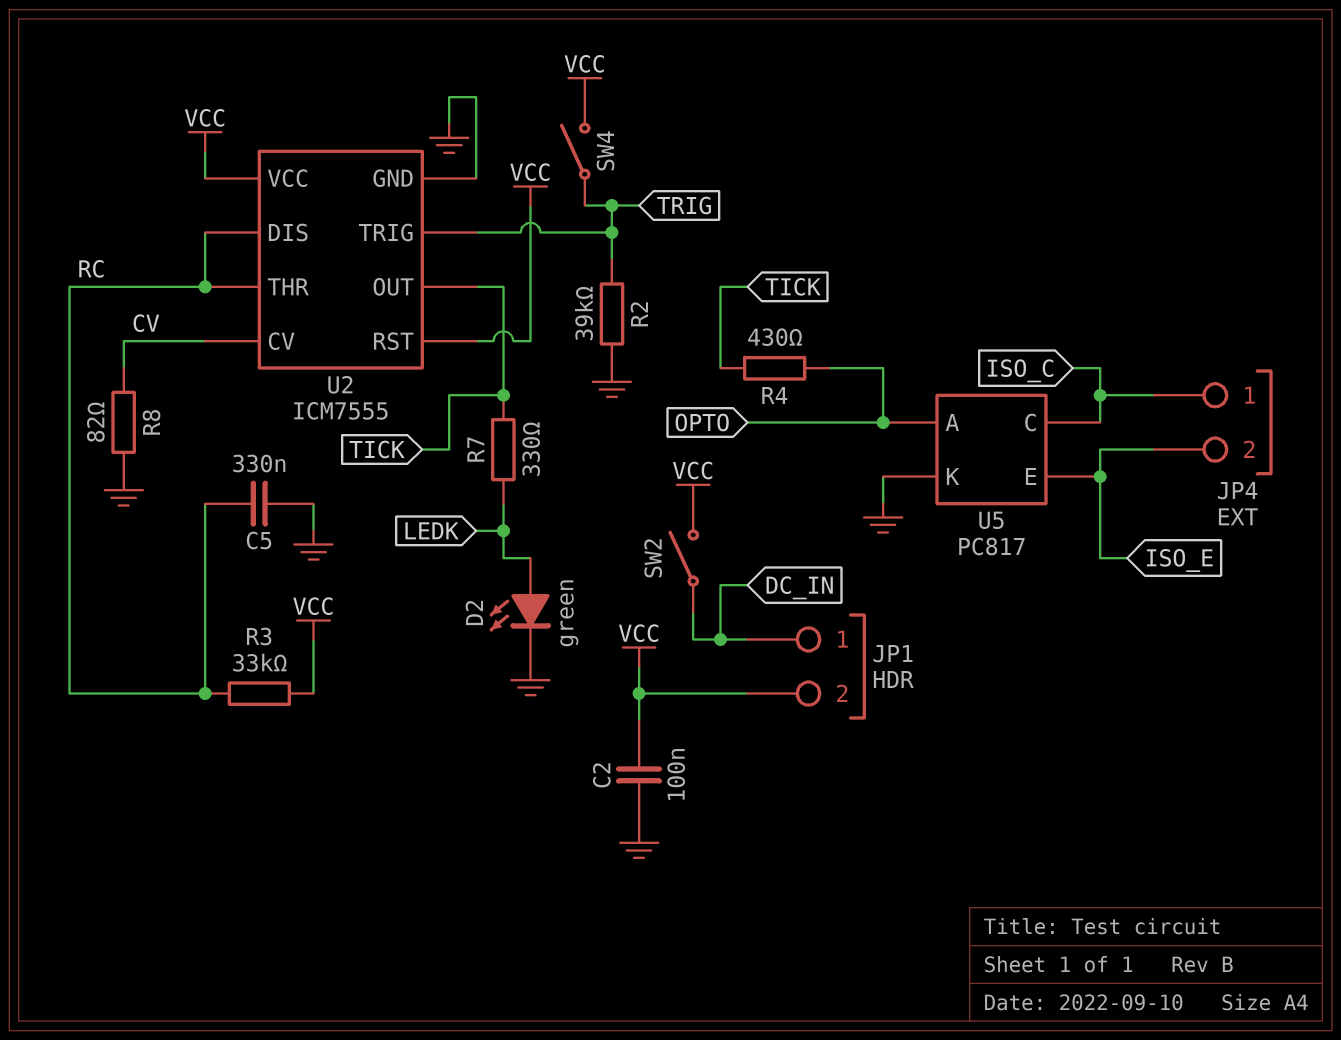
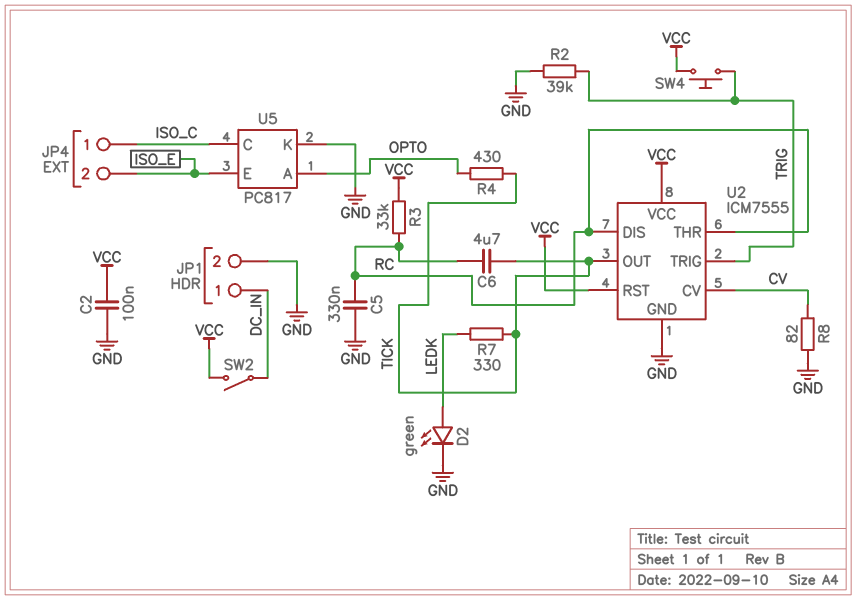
C6: none -> 4.7uF (RC, TICK)
JP1 pin 2: VCC -> GND
SW4: switch (TRIG, VCC) -> button (TRIG, VCC)

